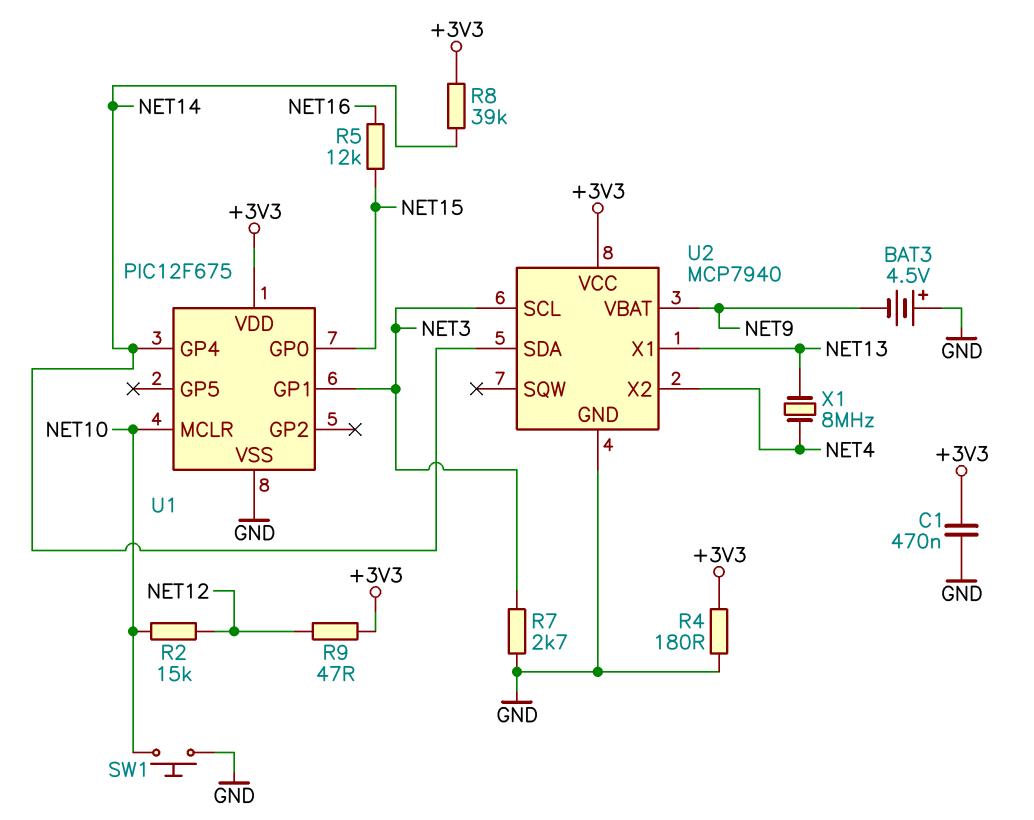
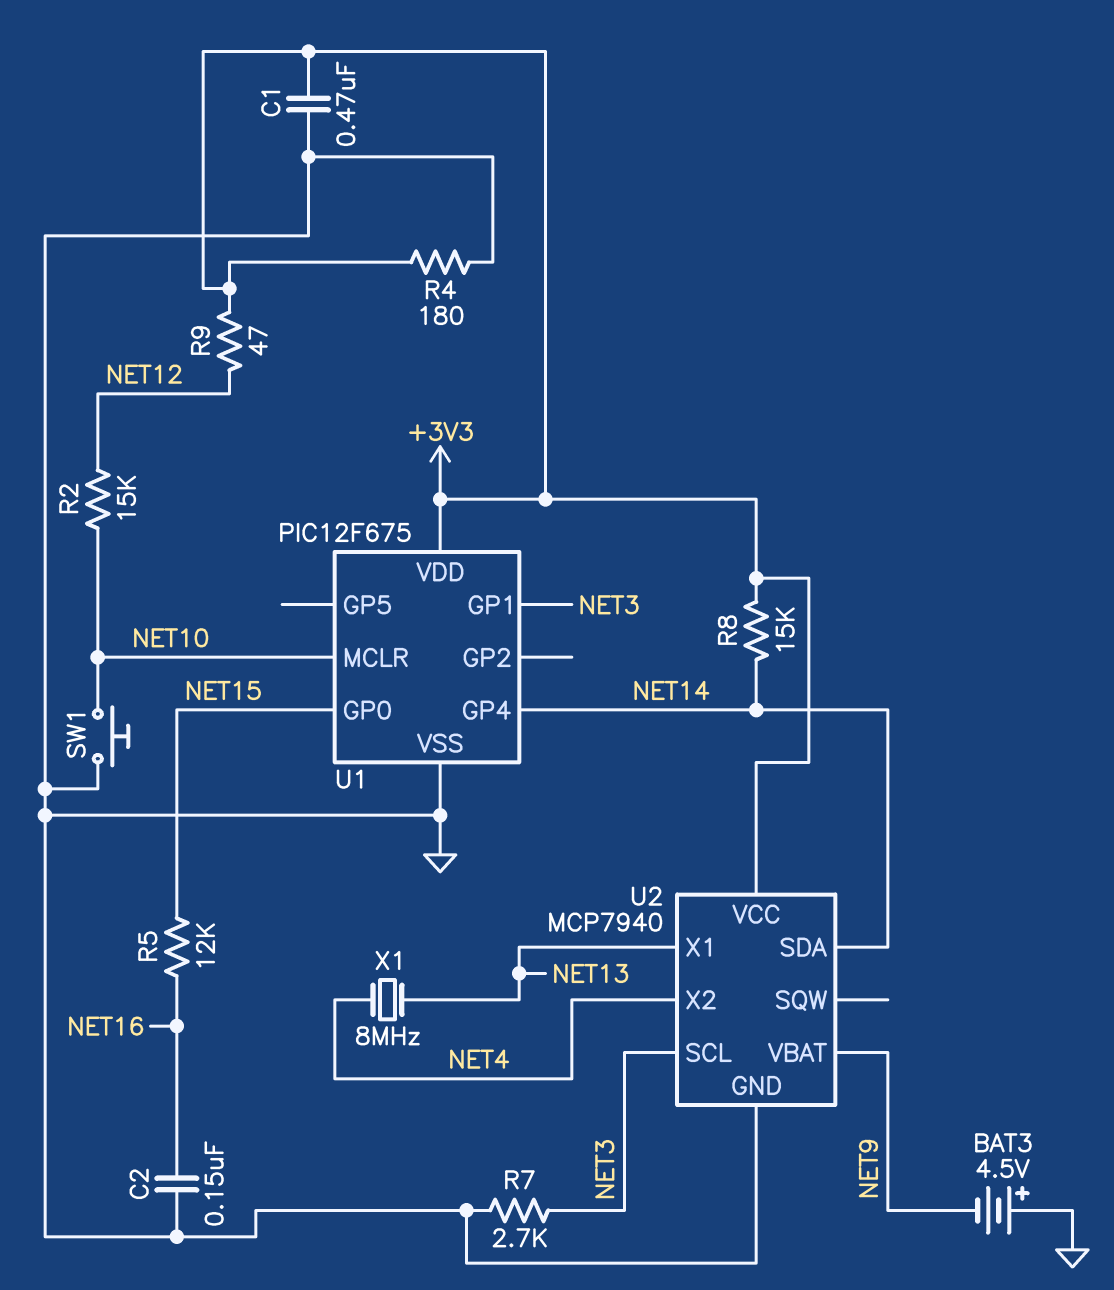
C2: none -> 150nF (GND, NET16)
R8: 39k (+3V3, NET14) -> 15k (+3V3, NET14)

